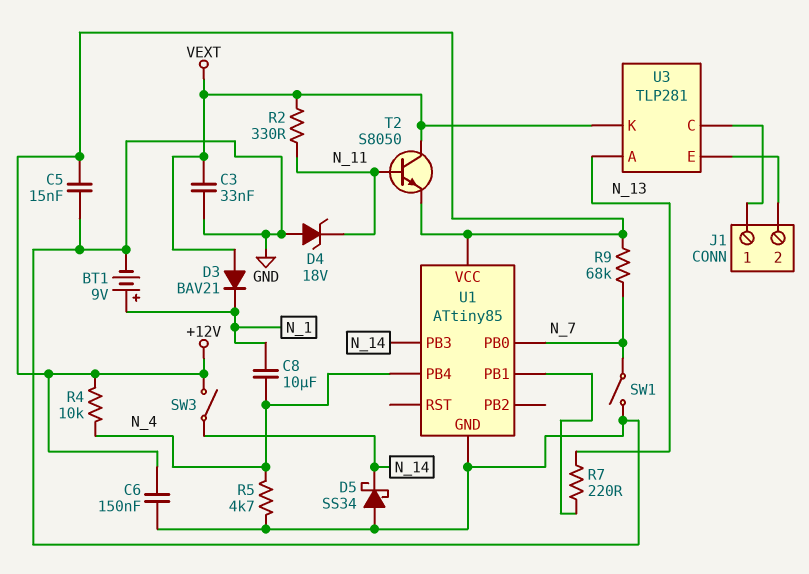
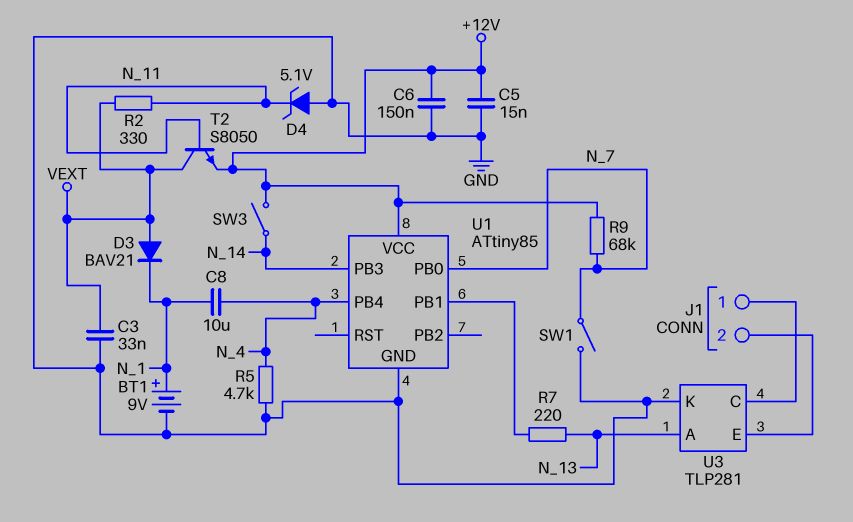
D4: zener 18V (A GND, K N_11) -> zener 5.1V (A GND, K N_11)
D5: schottky SS34 (A GND, K N_14) -> none
R4: 10k (+12V, N_4) -> none
U3 pin K: VEXT -> GND

